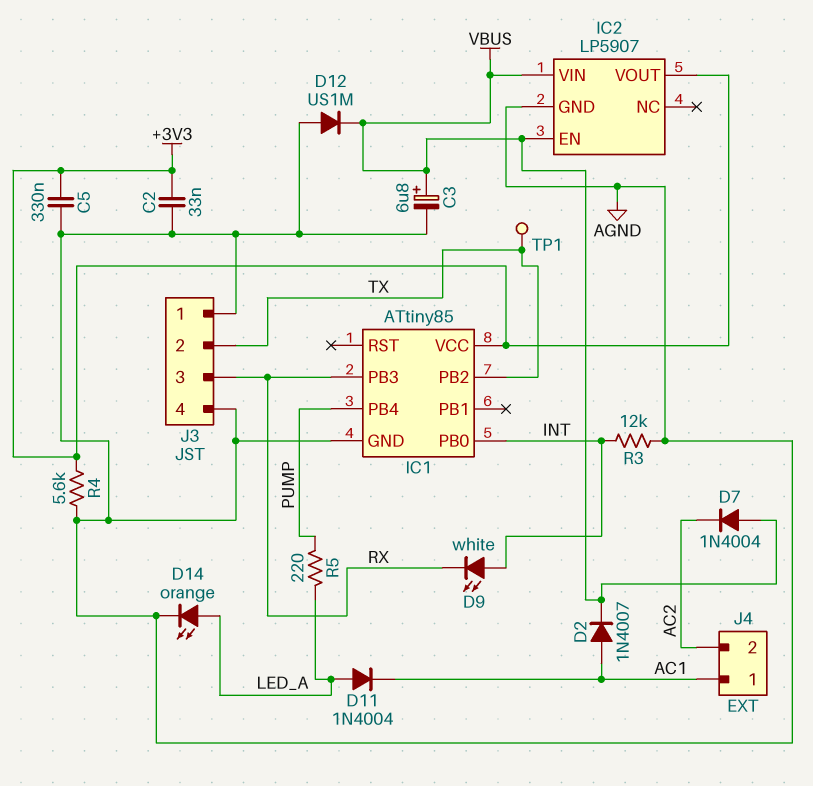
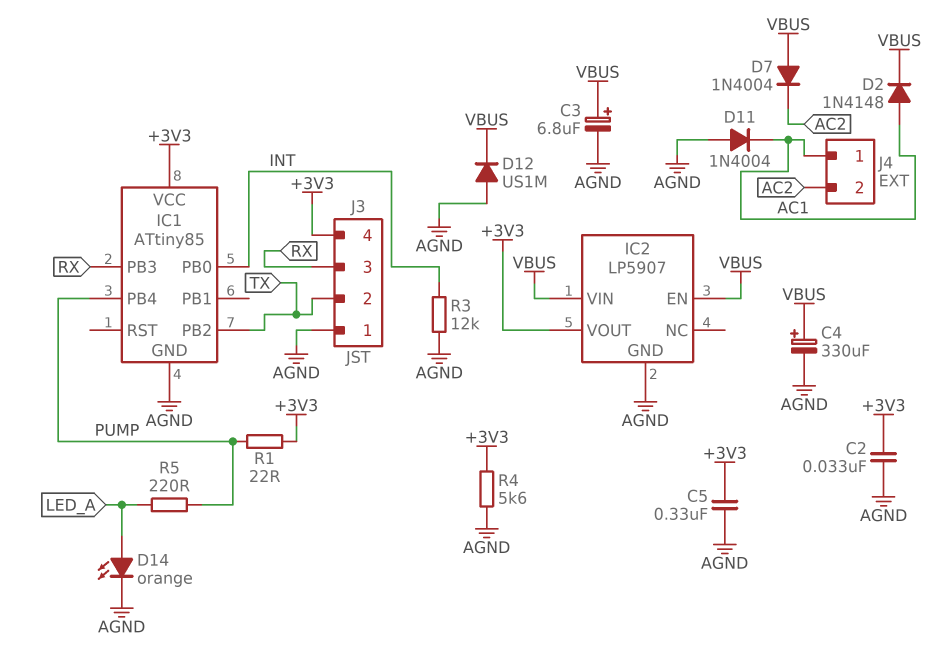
C4: none -> 330uF (plus VBUS, minus AGND)
D2: diode 1N4007 (A AC1, K VBUS) -> diode 1N4148 (A AC1, K VBUS)
D9: LED white (A INT, K RX) -> none
D11: diode 1N4004 (A LED_A, K AC1) -> diode 1N4004 (A AGND, K AC1)
J3 pin 4: AGND -> +3V3
R1: none -> 22 (+3V3, PUMP)
TP1: test point (TX) -> none

